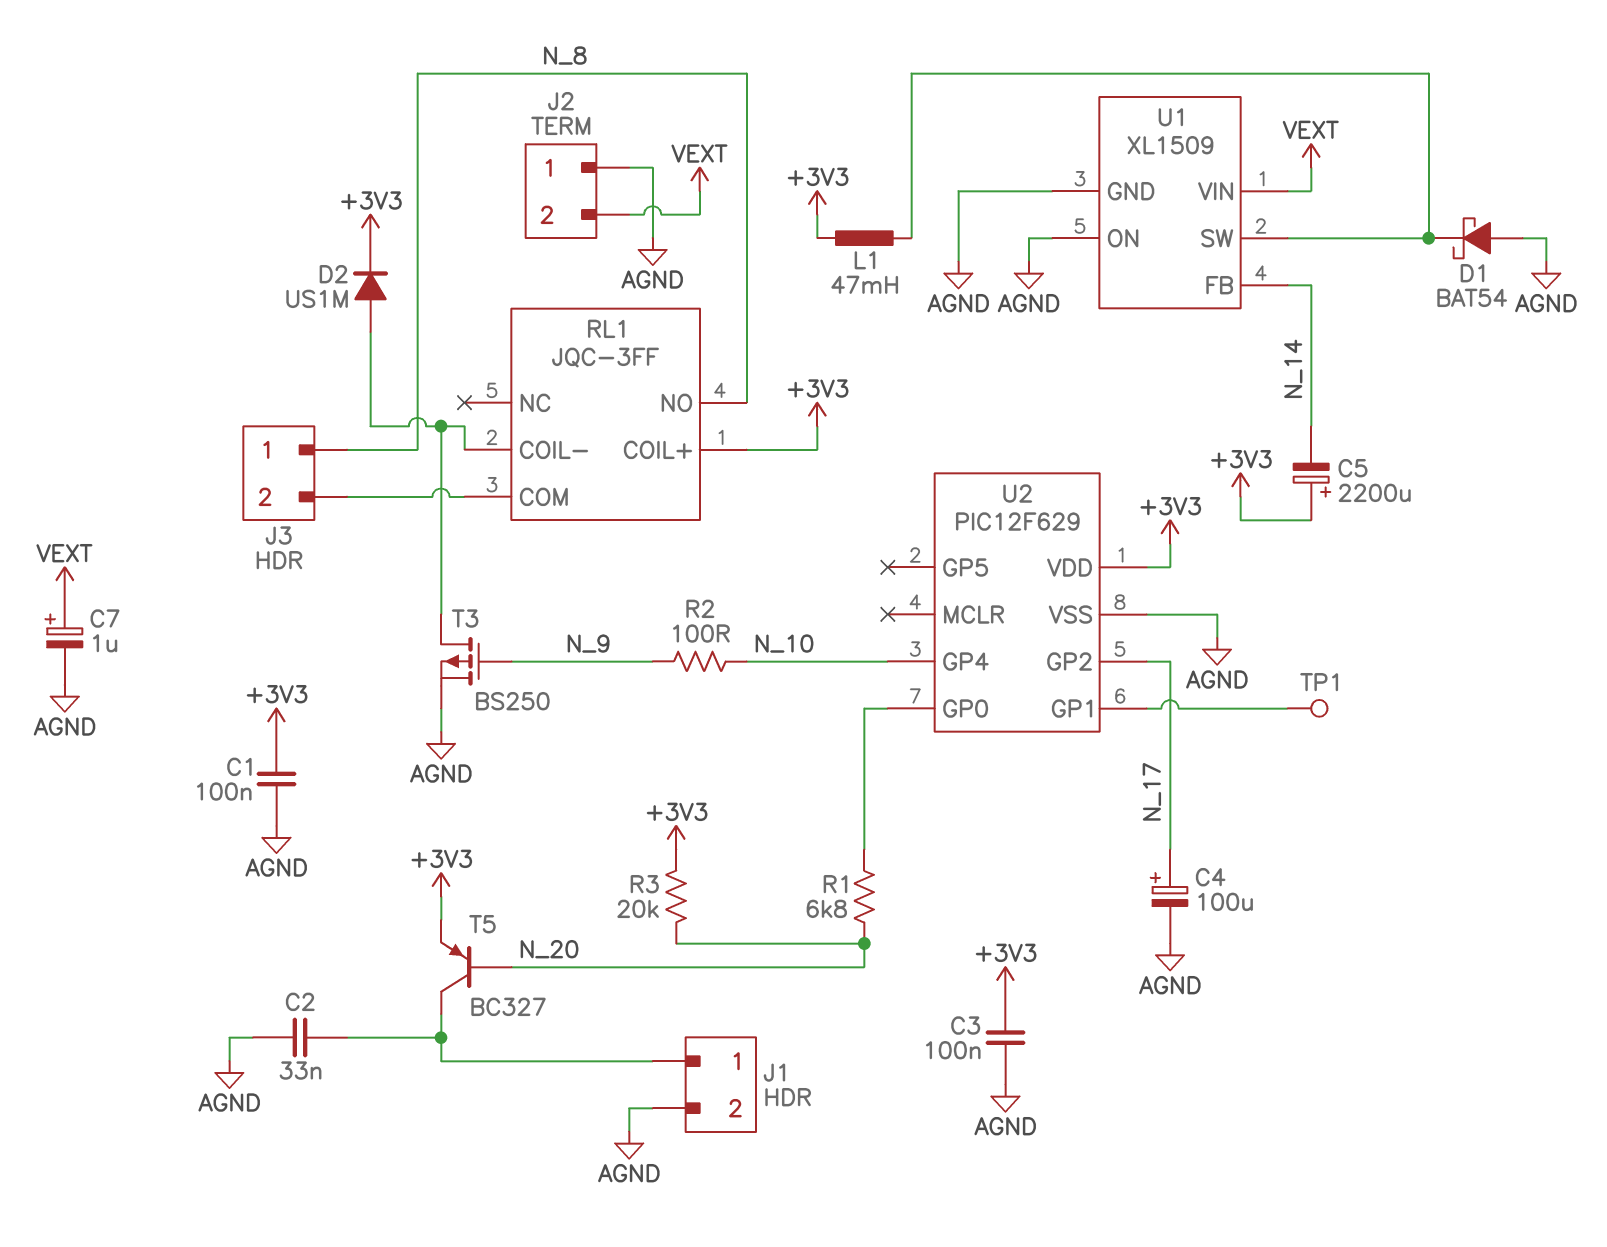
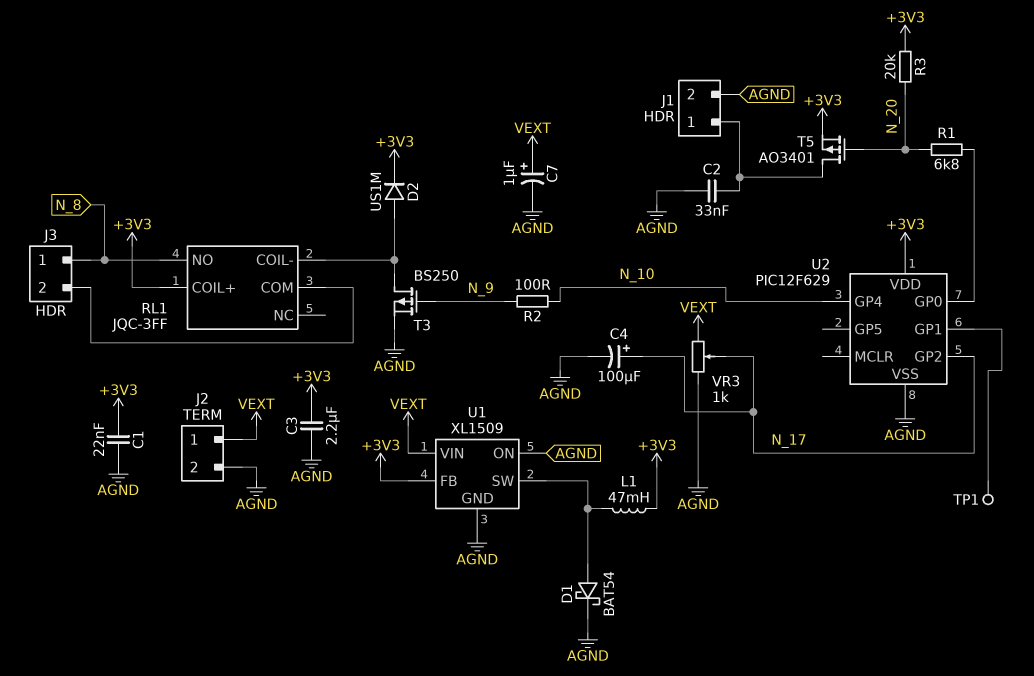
C1: 100nF (+3V3, AGND) -> 22nF (+3V3, AGND)
C3: 100nF (+3V3, AGND) -> 2.2uF (+3V3, AGND)
C5: 2200uF (plus +3V3, minus N_14) -> none
D1: schottky BAT54 (A AGND, K U1/SW) -> schottky BAT54 (A U1/SW, K AGND)
J2 pin 1: AGND -> VEXT
J2 pin 2: VEXT -> AGND
T5: PNP BC327 (B N_20, C J1/1, E +3V3) -> PMOS AO3401 (G N_20, D J1/1, S +3V3)
U1 pin FB: N_14 -> +3V3
VR3: none -> 1k (AGND, VEXT, wiper N_17)

